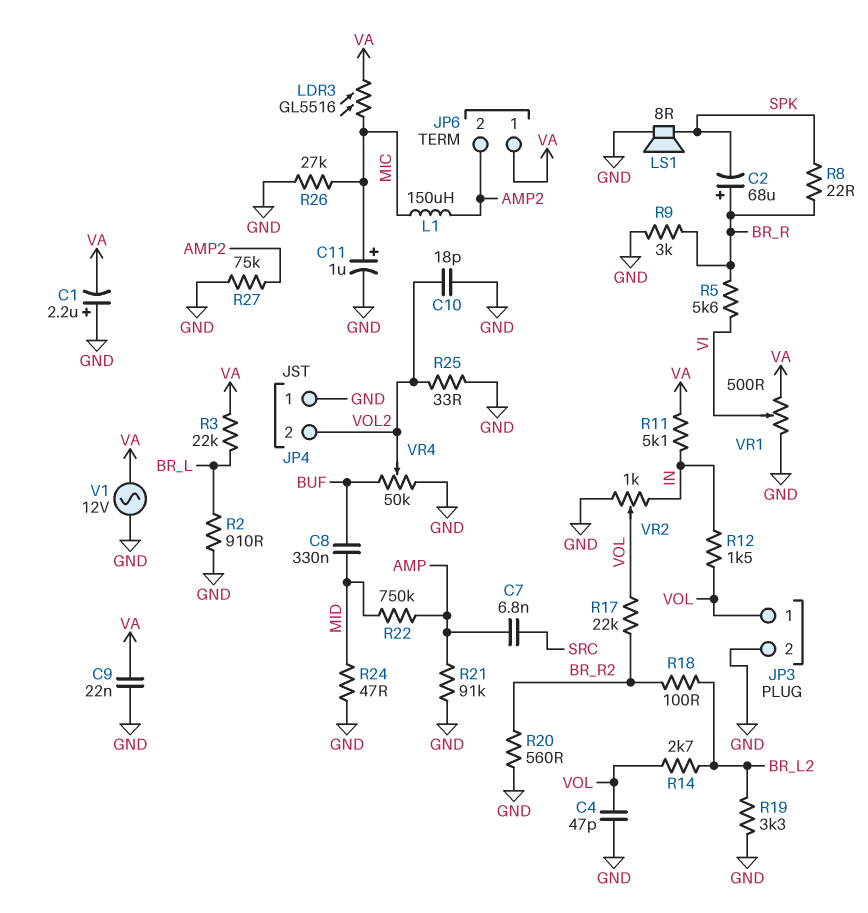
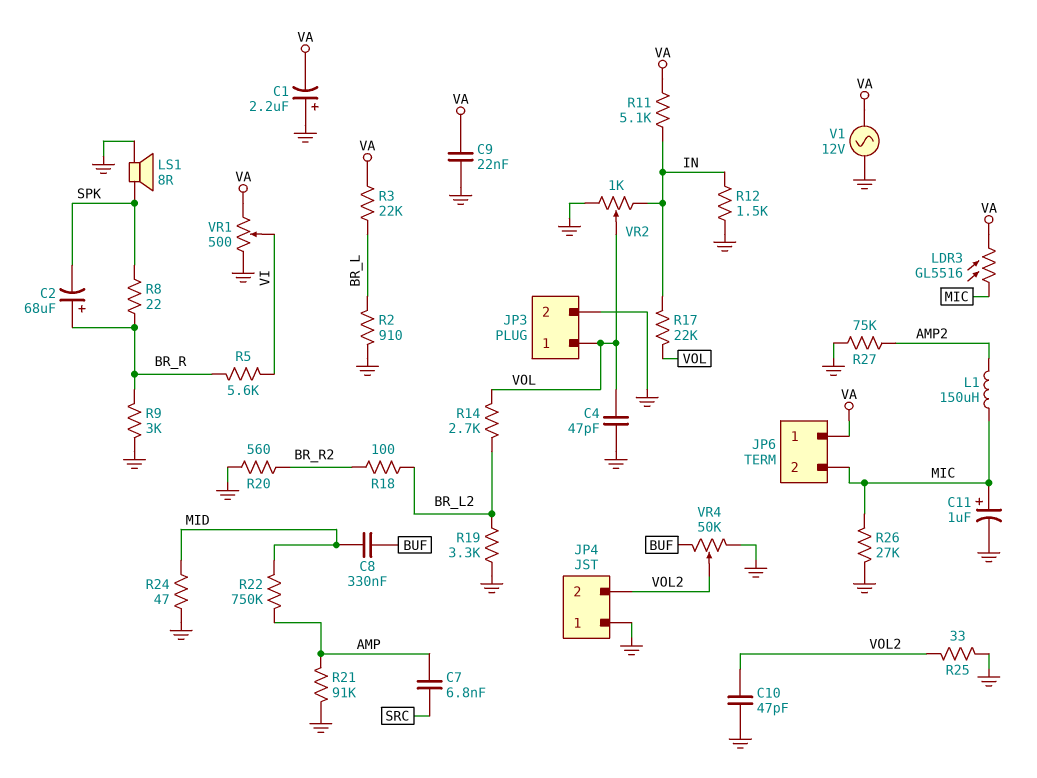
C10: 18pF (GND, VOL2) -> 47pF (GND, VOL2)
JP6 pin 2: AMP2 -> MIC
R12: 1.5k (IN, VOL) -> 1.5k (GND, IN)
R17: 22k (BR_R2, VOL) -> 22k (IN, VOL)

